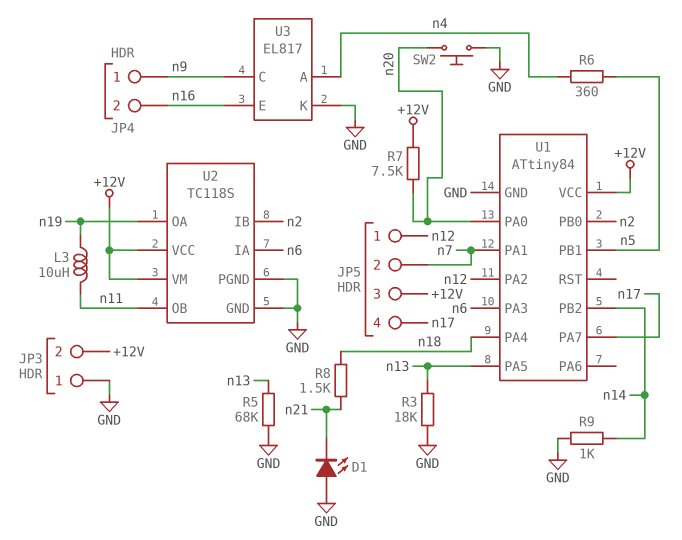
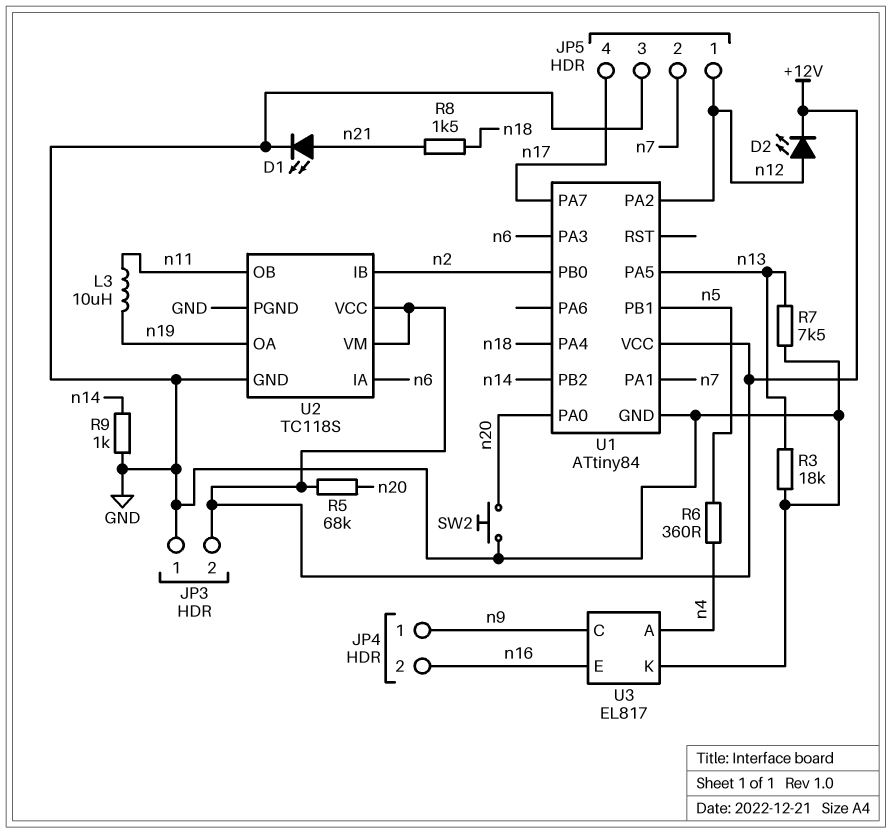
D1: LED (A GND, K n21) -> LED (A n21, K GND)
D2: none -> LED (A n12, K +12V)
JP5 pin 3: +12V -> GND
R5: 68k (GND, n13) -> 68k (+12V, n20)
R7: 7.5k (+12V, n20) -> 7.5k (GND, n13)

